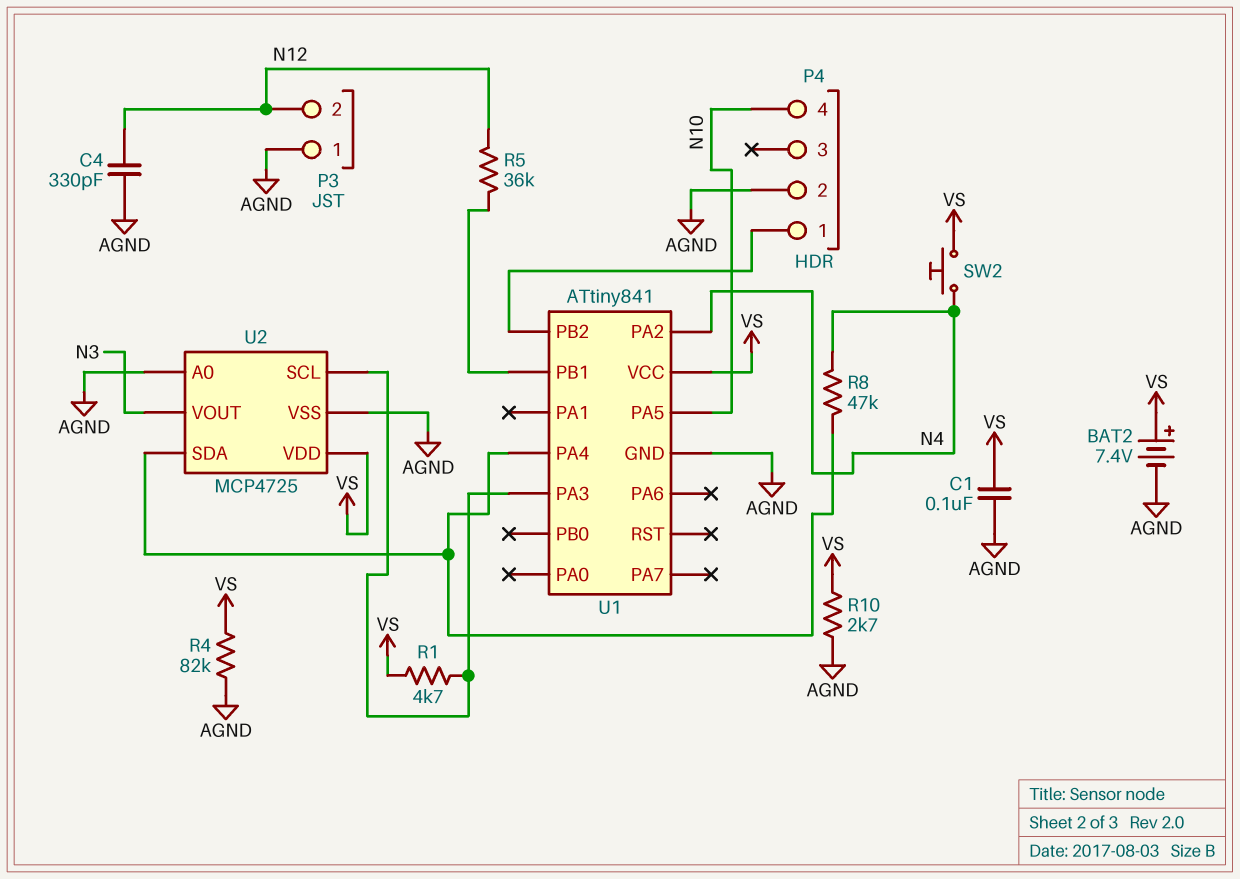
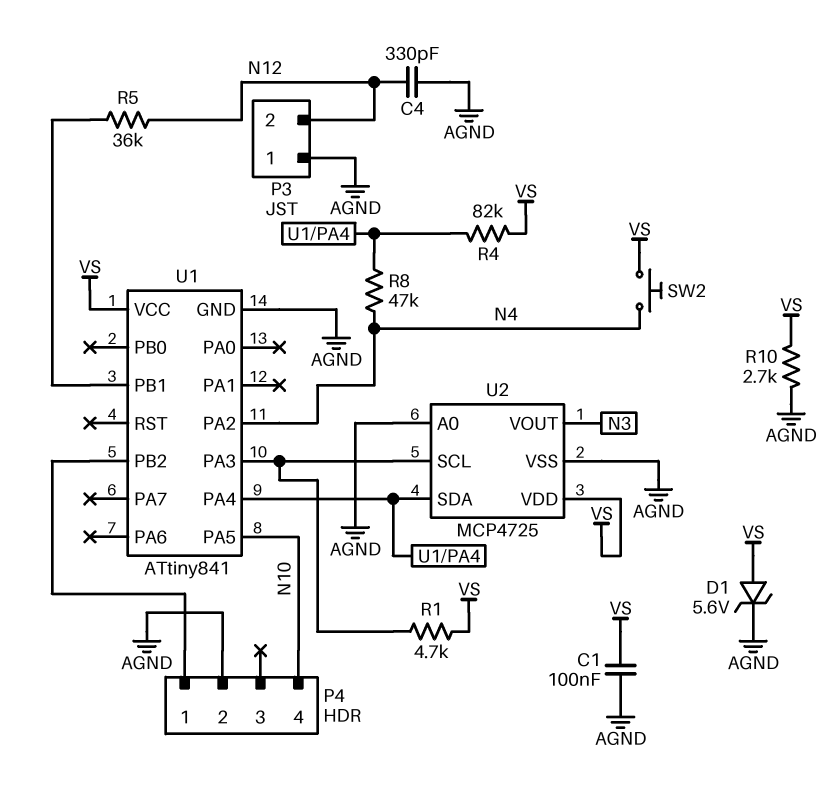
BAT2: 7.4V (plus VS, minus AGND) -> none
D1: none -> zener 5.6V (A VS, K AGND)
R4: 82k (AGND, VS) -> 82k (U1/PA4, VS)

